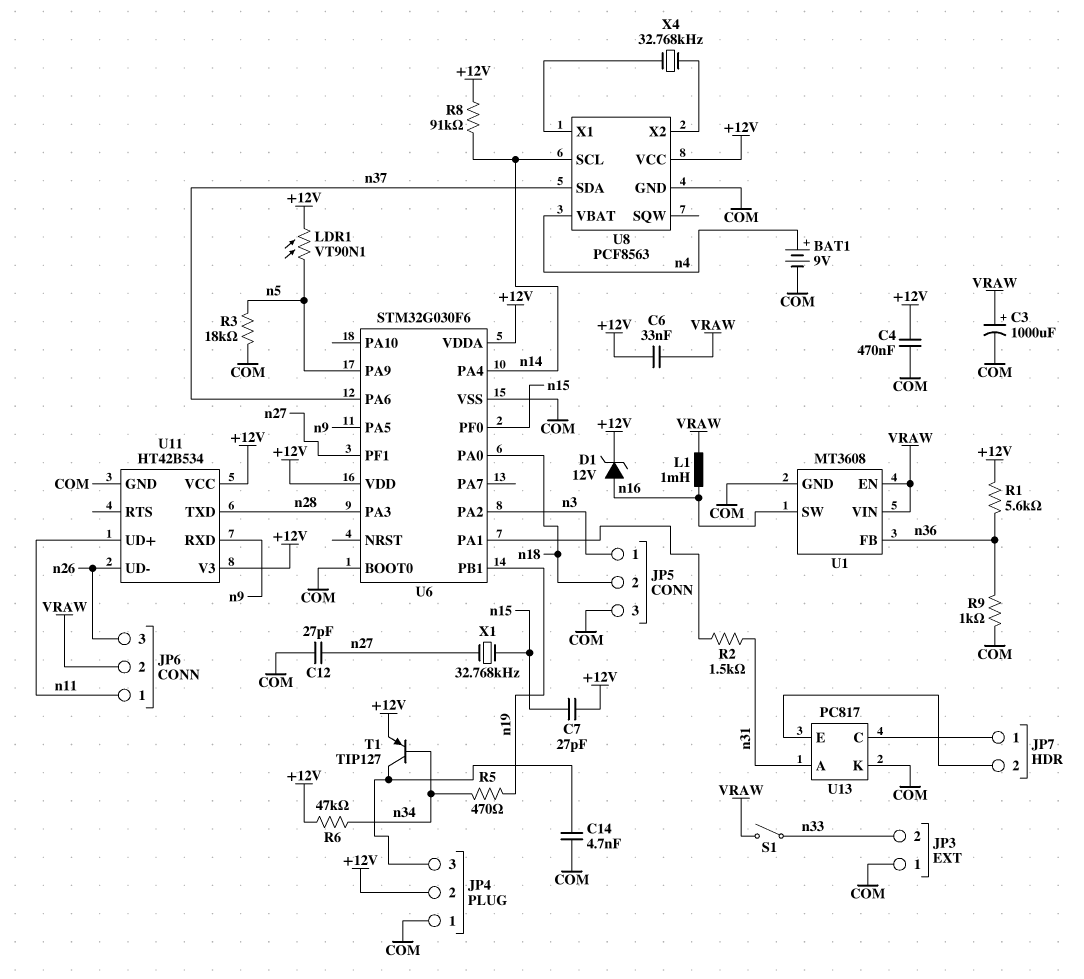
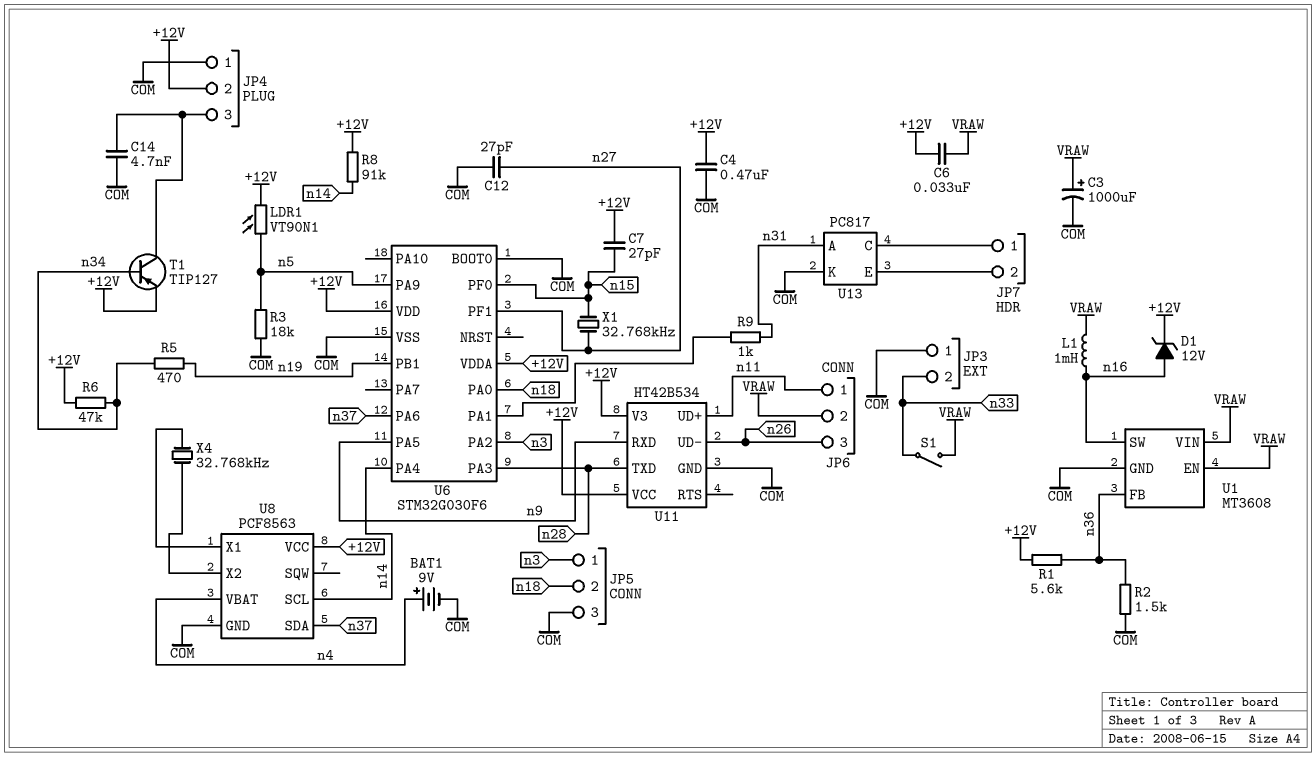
R2: 1.5k (U6/PA1, n31) -> 1.5k (COM, n36)
R9: 1k (COM, n36) -> 1k (U6/PA1, n31)

